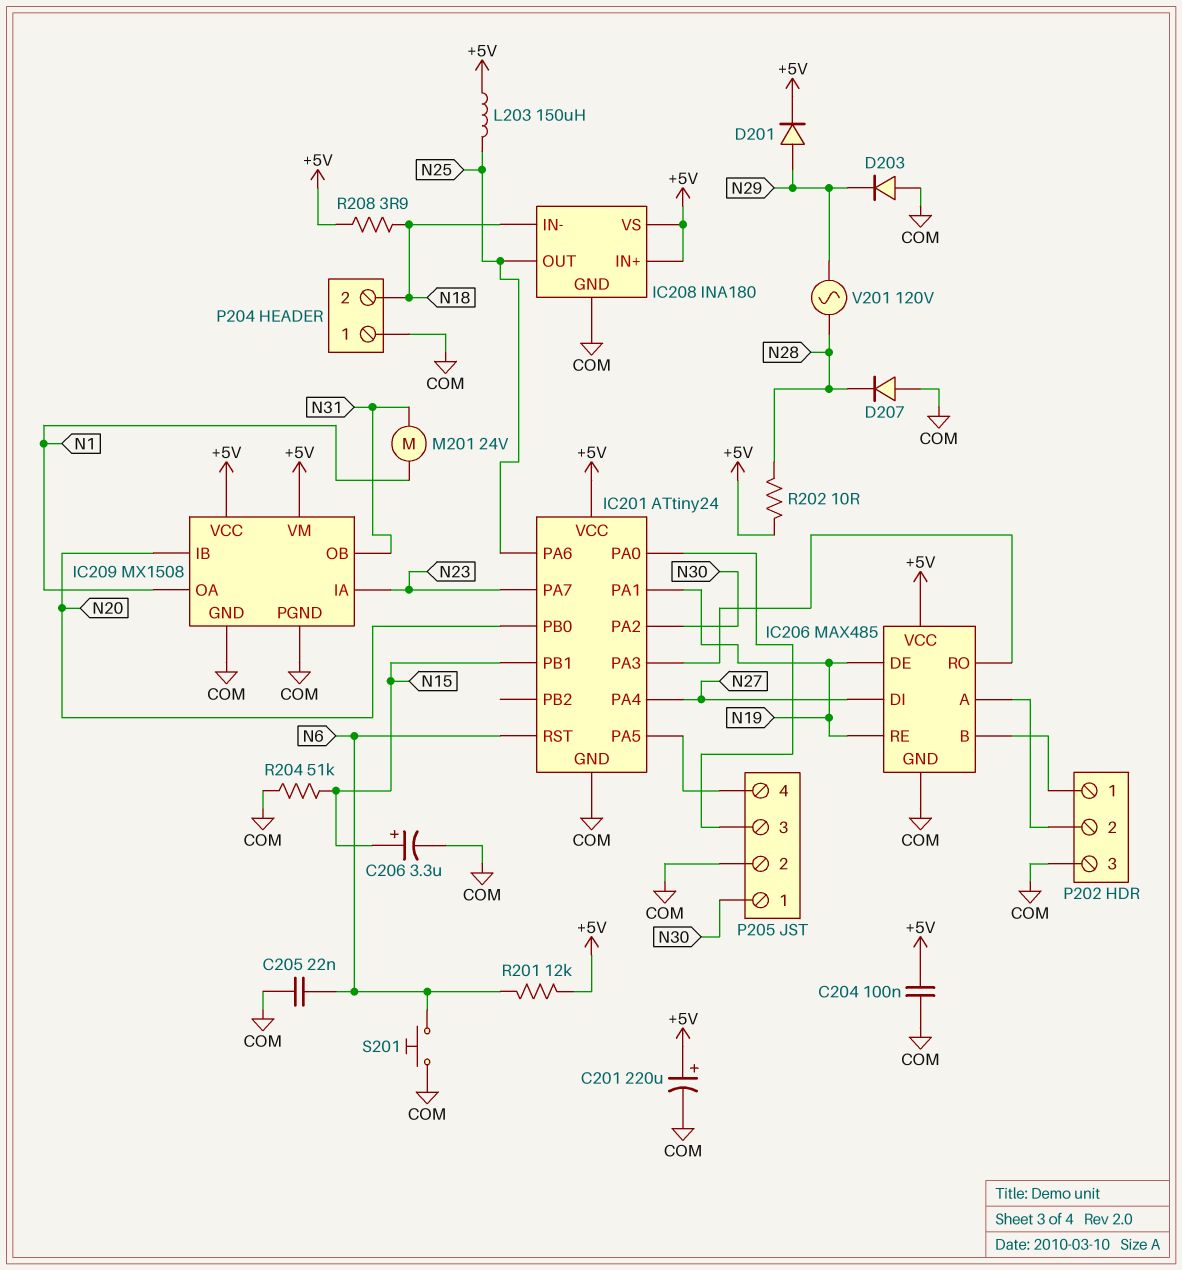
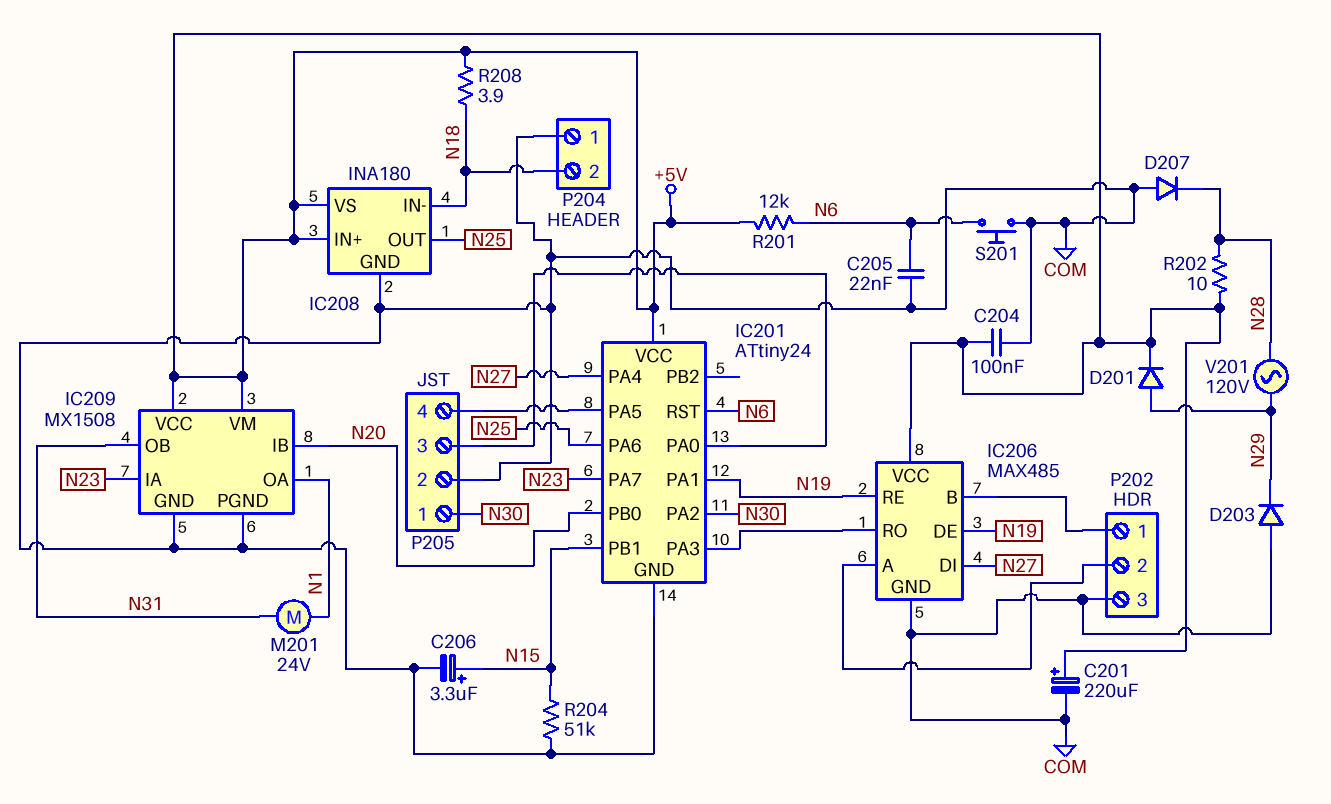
L203: 150uH (+5V, N25) -> none

